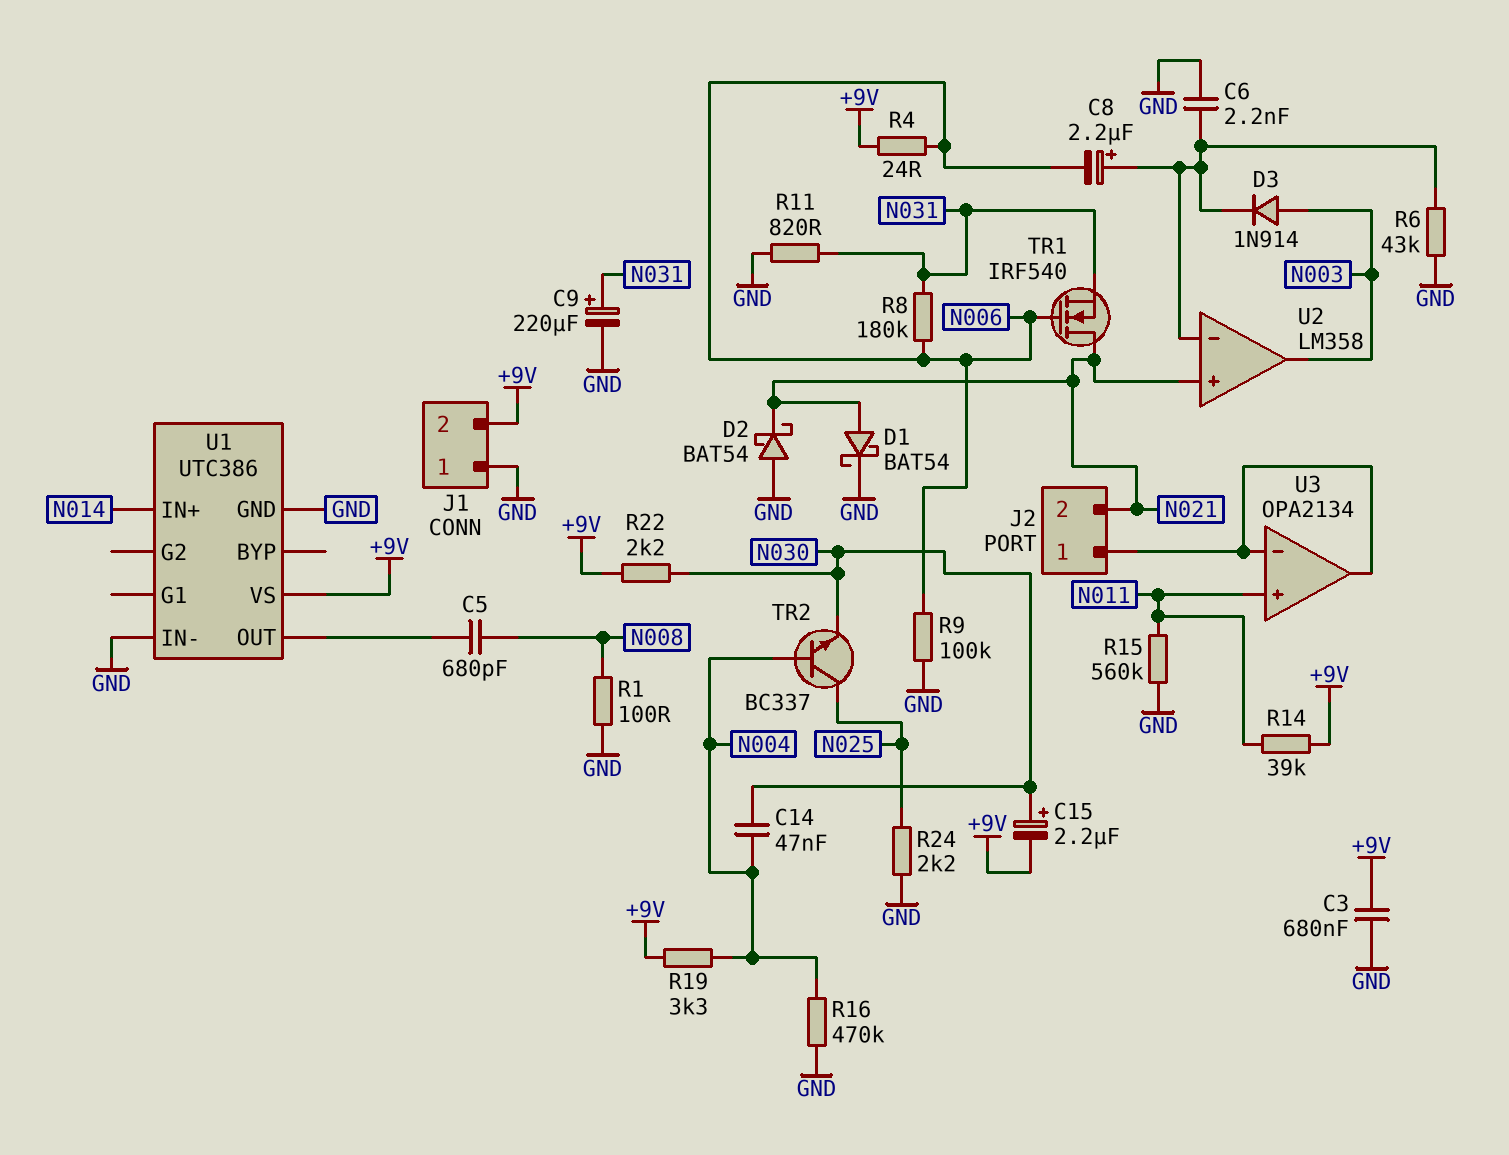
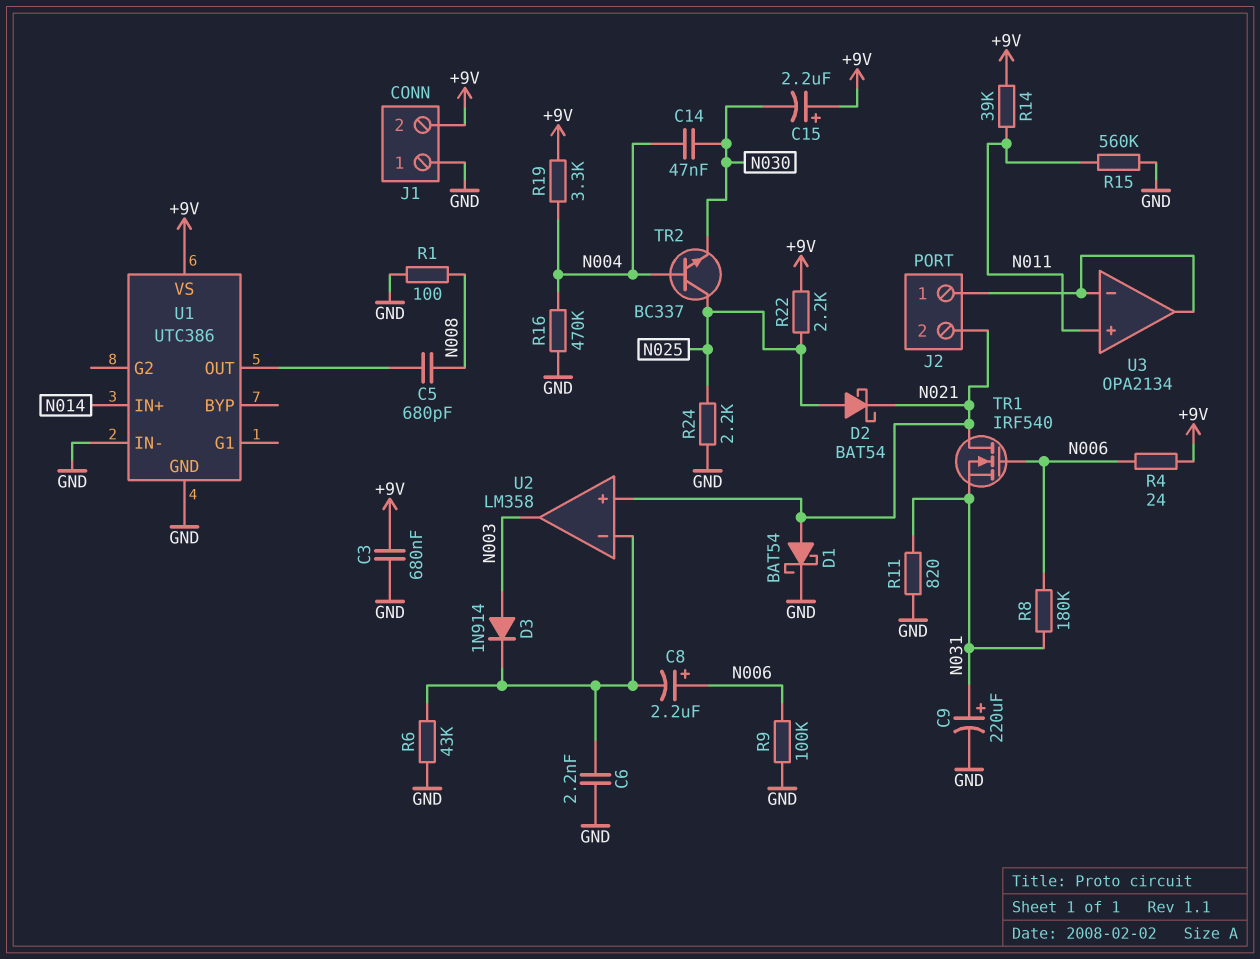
C8: 2.2uF (plus U2/in-, minus N006) -> 2.2uF (plus N006, minus U2/in-)
C15: 2.2uF (plus N030, minus +9V) -> 2.2uF (plus +9V, minus N030)
D2: schottky BAT54 (A GND, K N021) -> schottky BAT54 (A N025, K N021)
R22: 2.2k (+9V, N030) -> 2.2k (+9V, N025)

